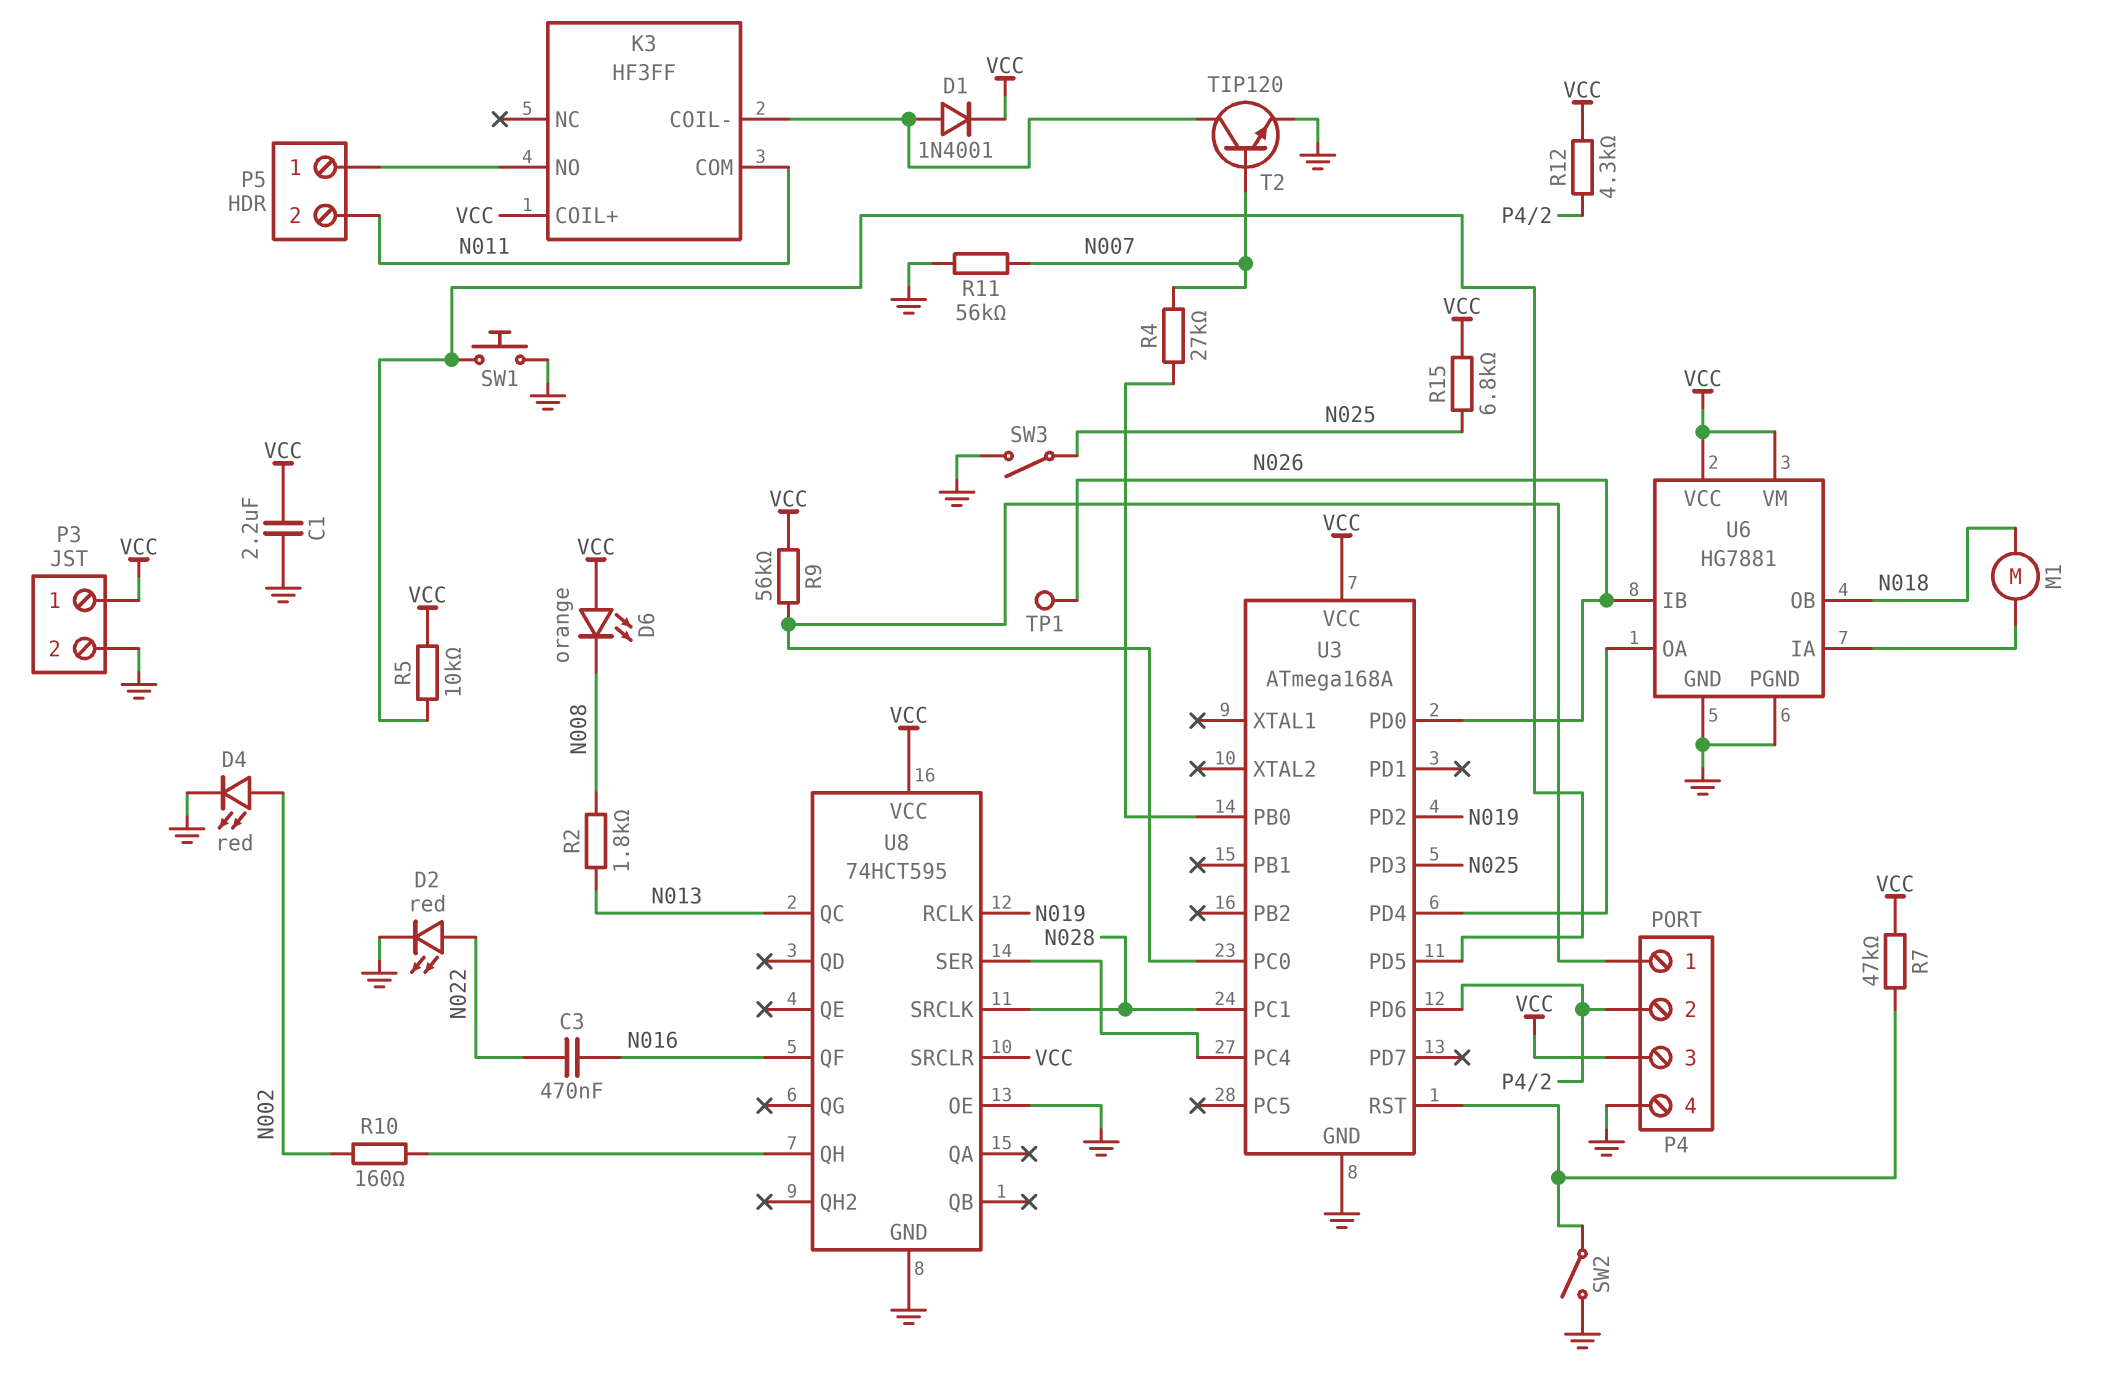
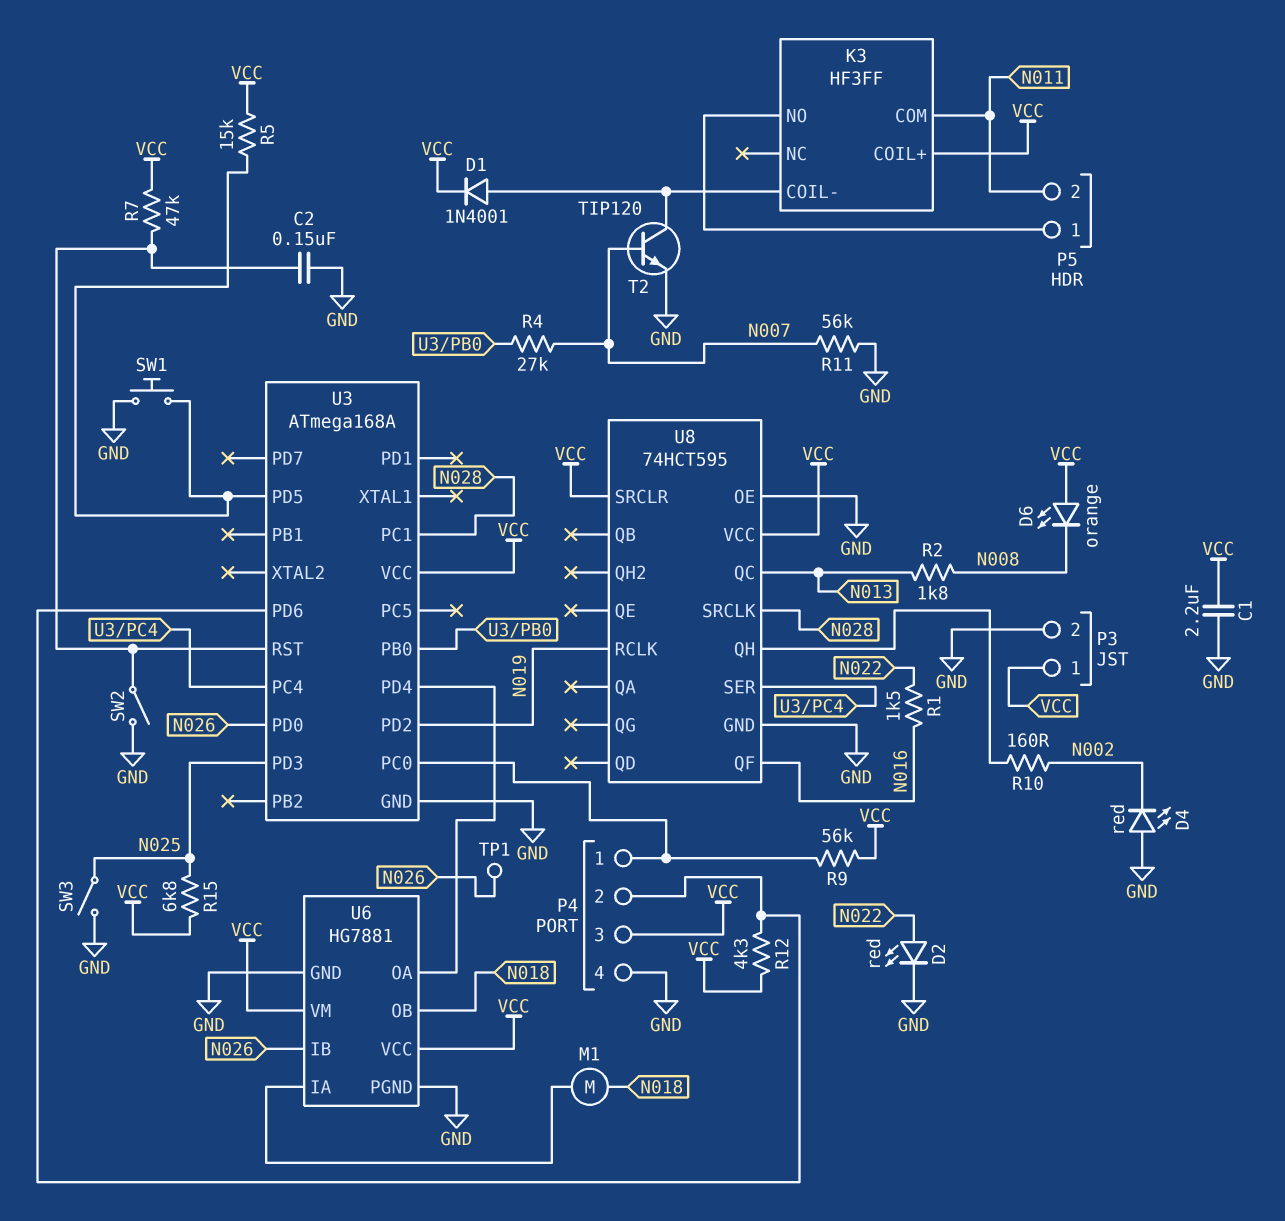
C2: none -> 150nF (GND, U3/RST)
C3: 470nF (N016, N022) -> none
D4: LED red (A N002, K GND) -> LED red (A GND, K N002)
R1: none -> 1.5k (N016, N022)
R5: 10k (U3/PD5, VCC) -> 15k (U3/PD5, VCC)

